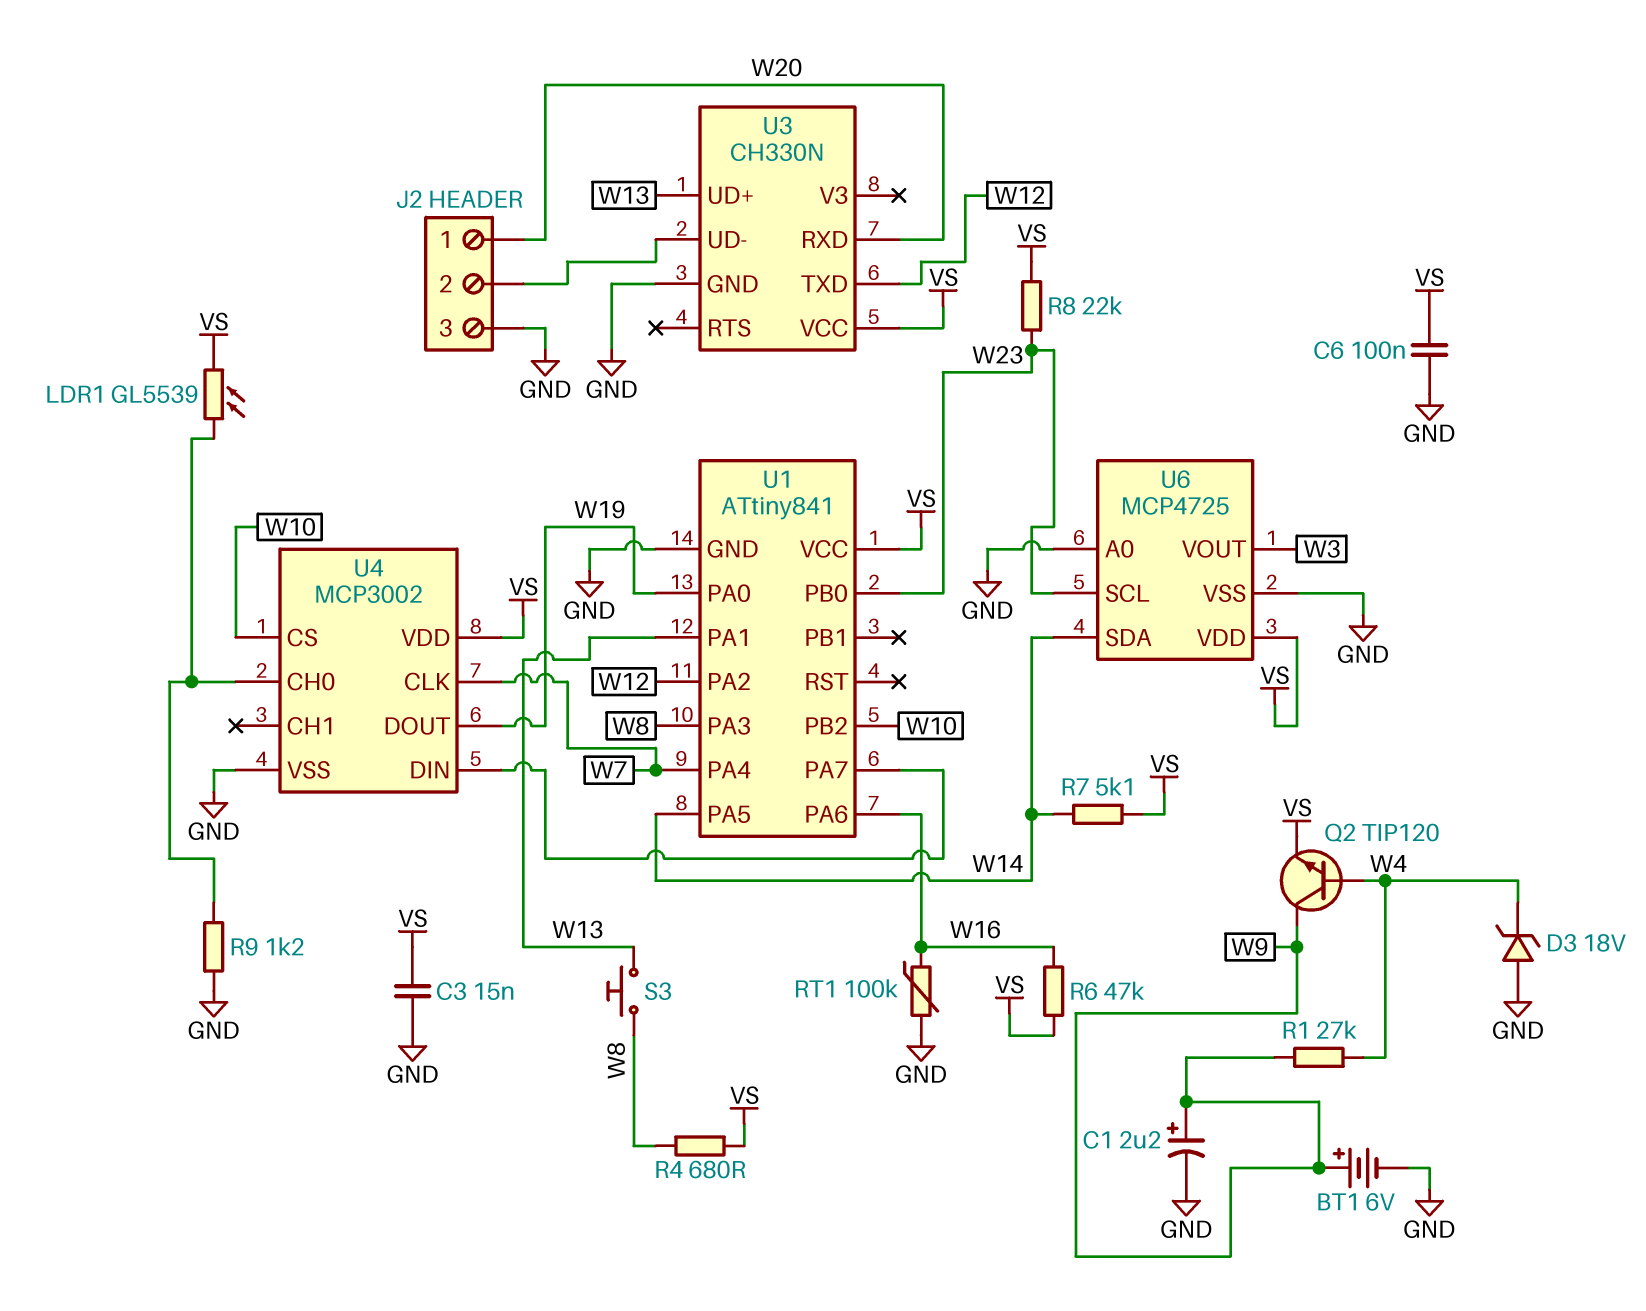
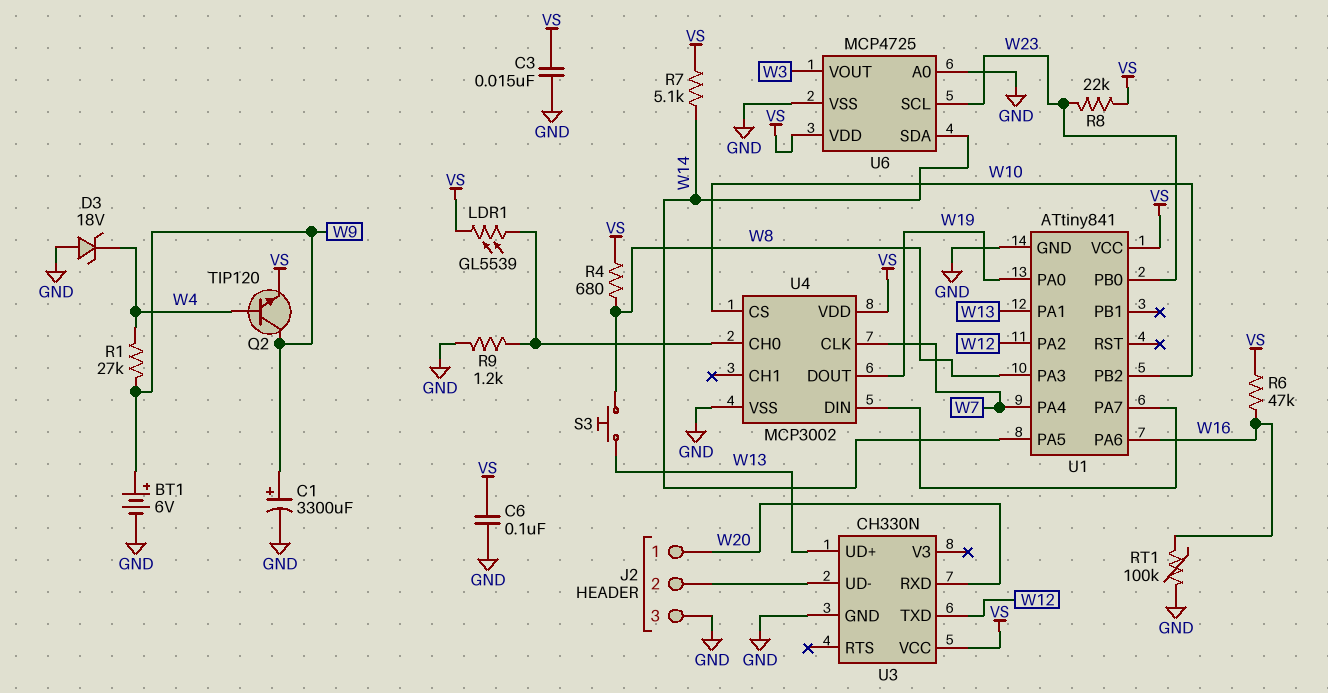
C1: 2.2uF (plus W9, minus GND) -> 3300uF (plus W9, minus GND)

